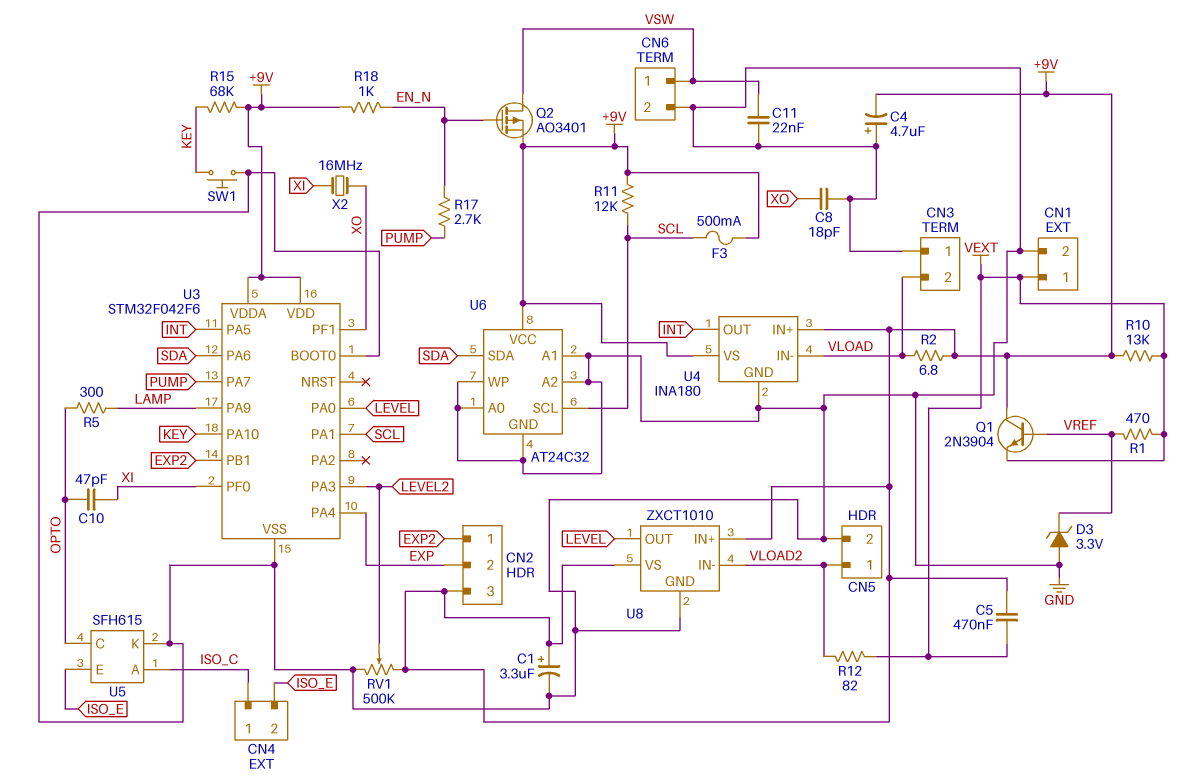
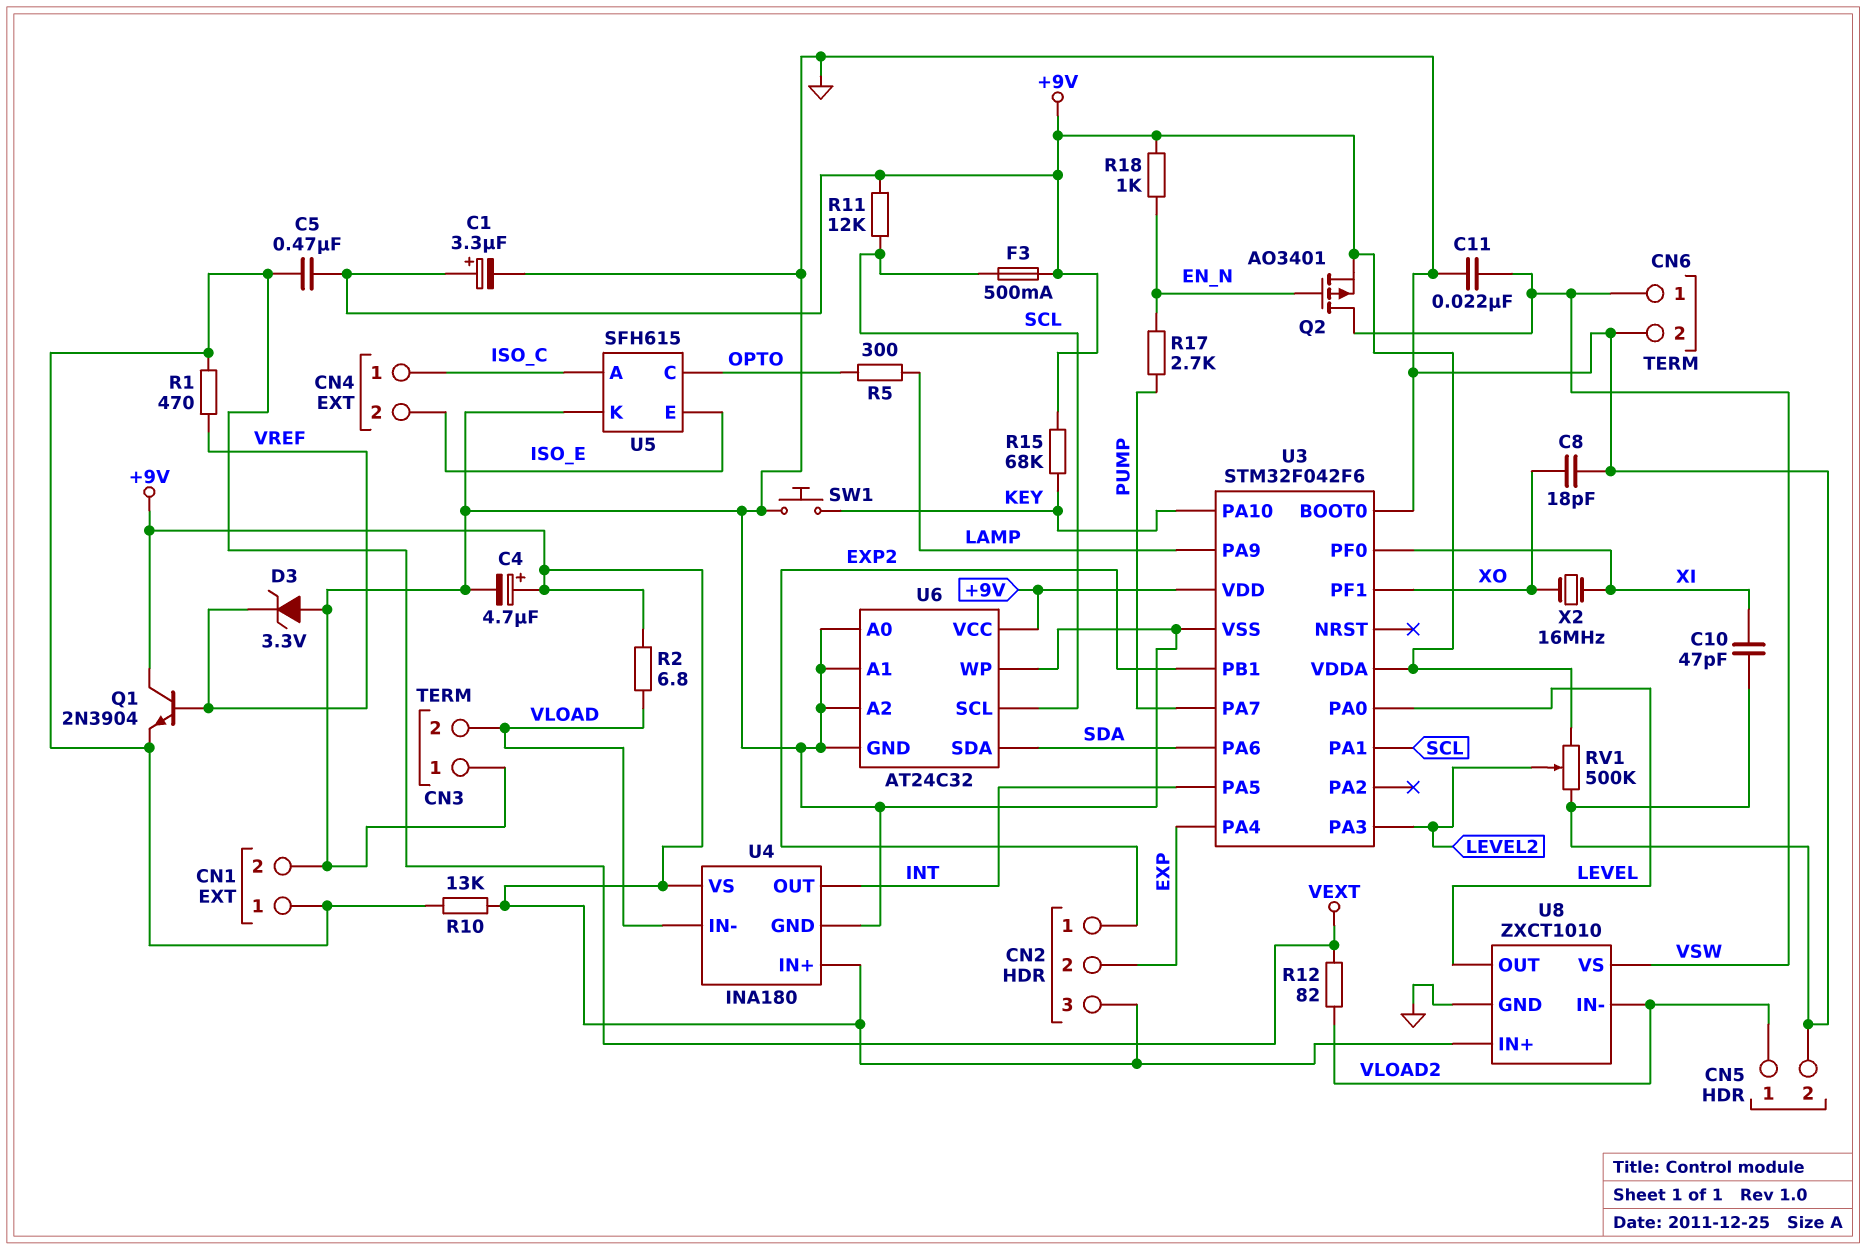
C4: 4.7uF (plus GND, minus +9V) -> 4.7uF (plus +9V, minus GND)
C10: 47pF (OPTO, XI) -> 47pF (GND, XI)
U8 pin VS: +9V -> VSW

